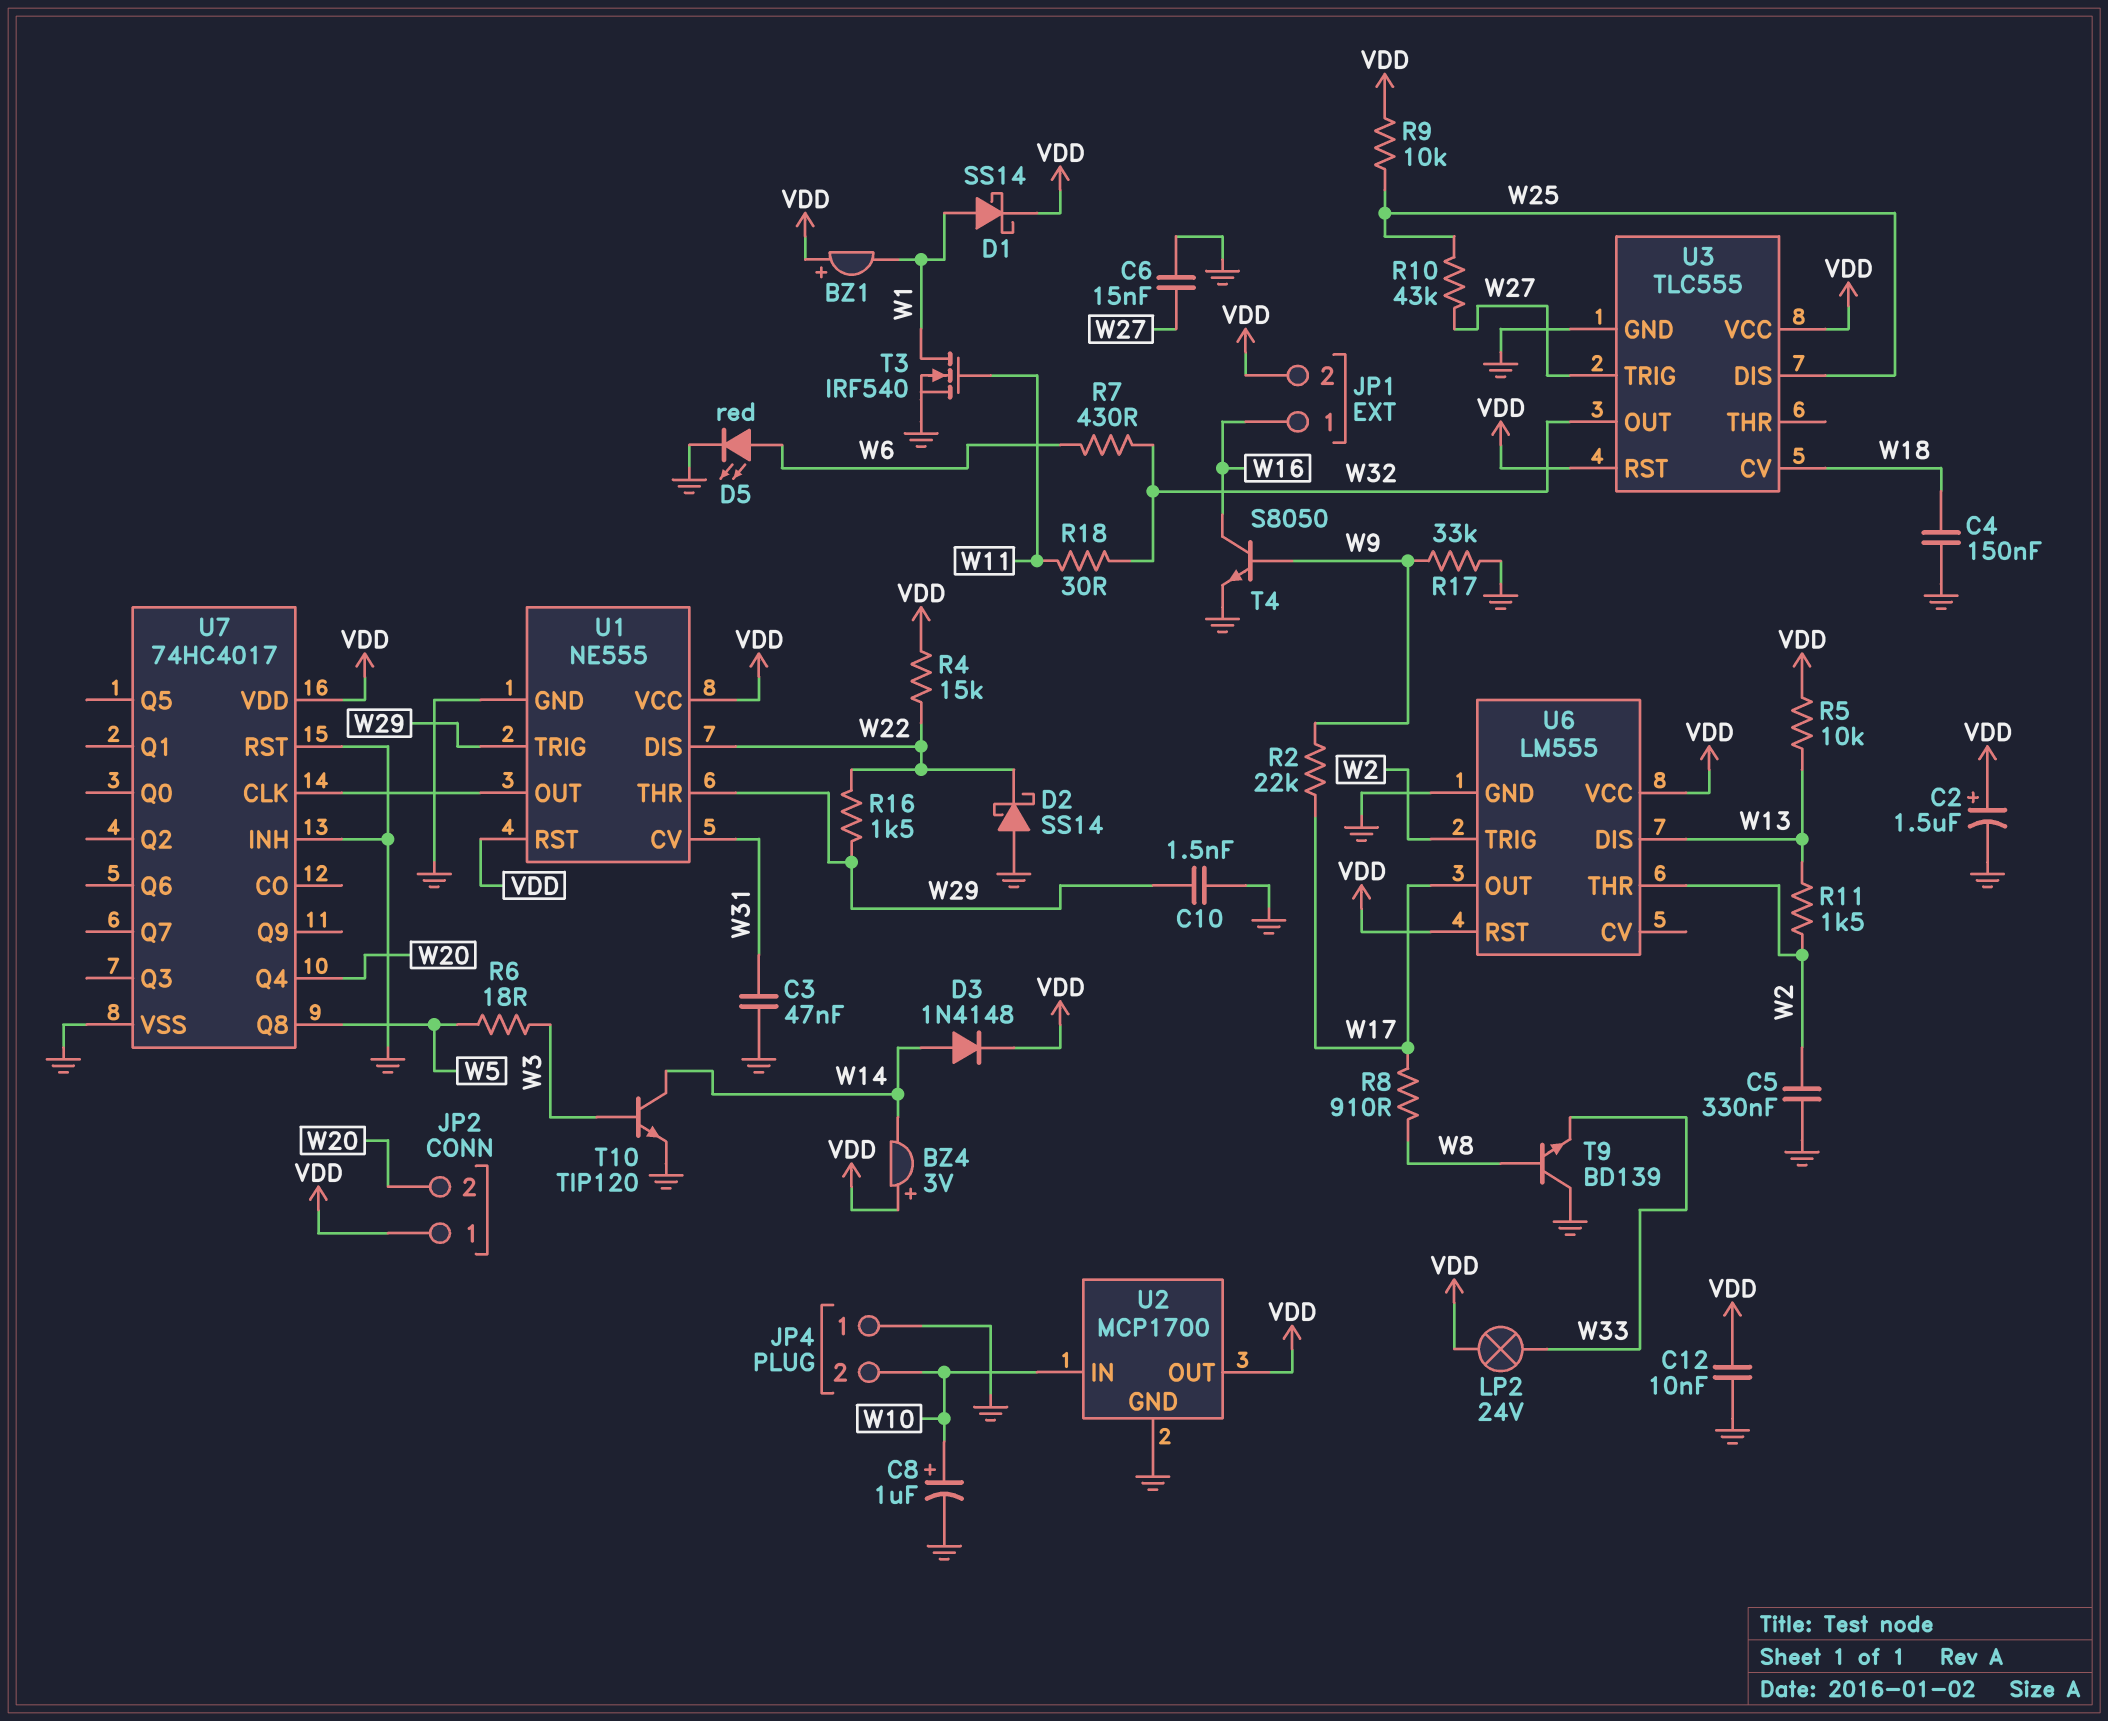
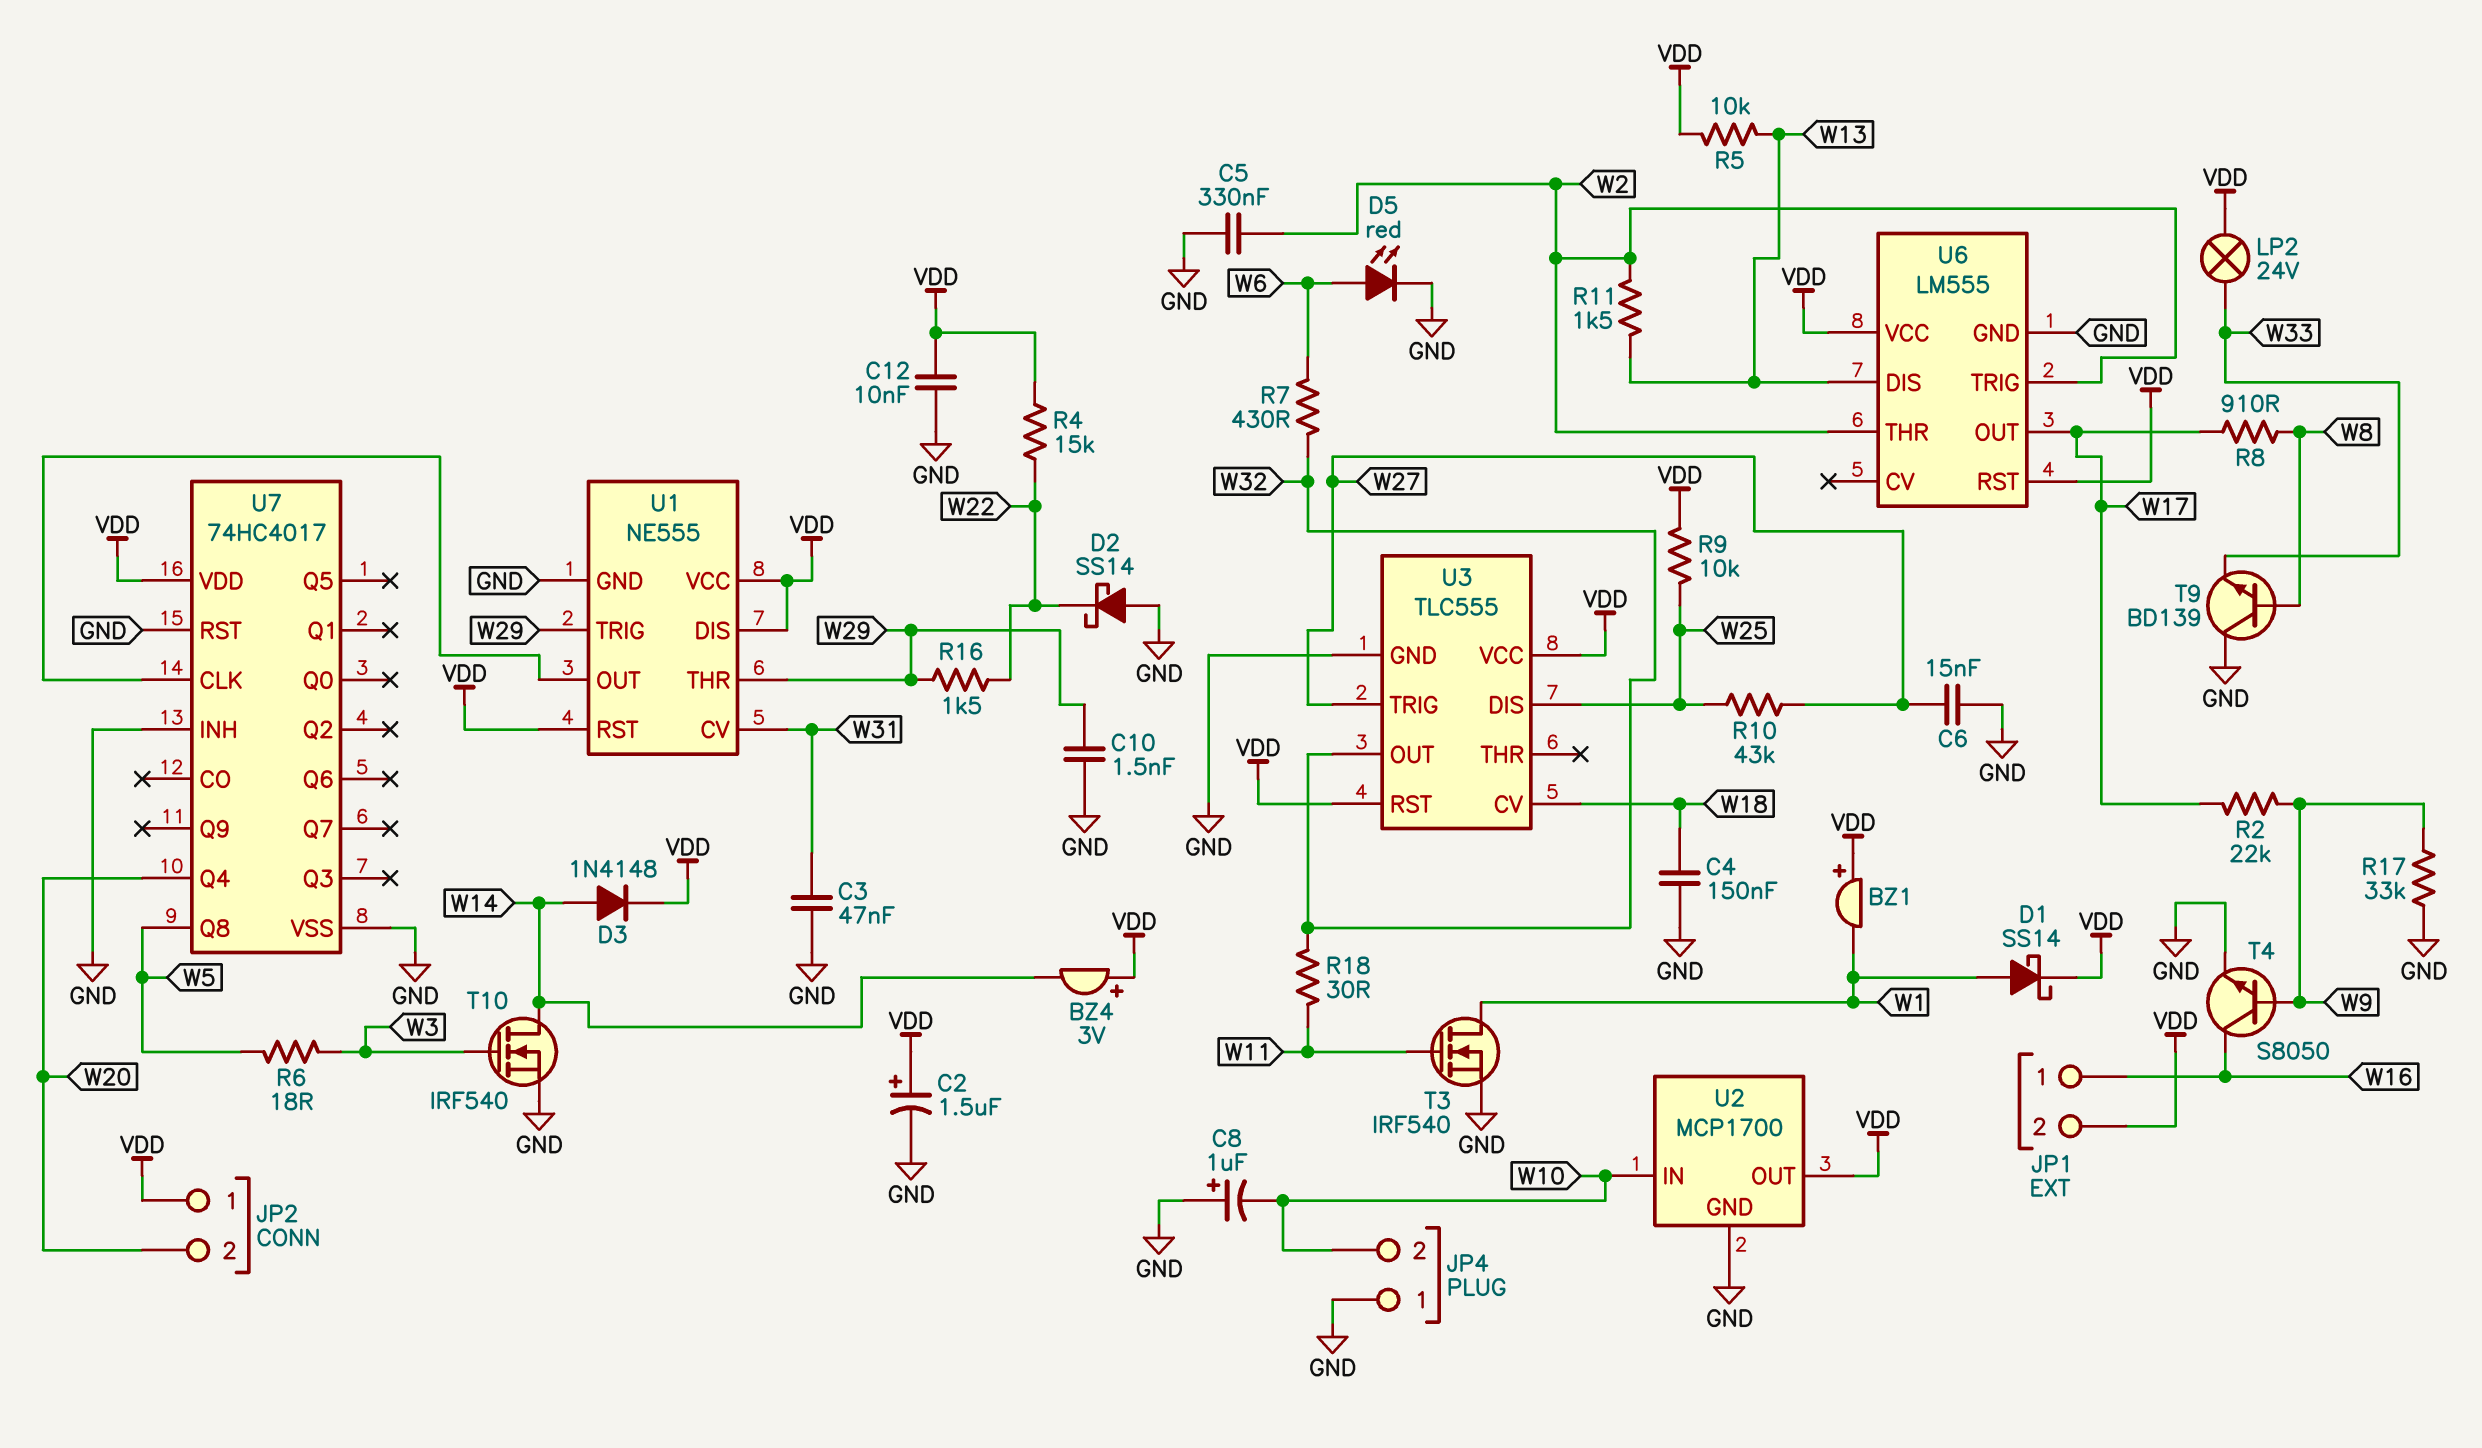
C8: 1uF (plus W10, minus GND) -> 1uF (plus GND, minus W10)
T10: NPN TIP120 (B W3, C W14, E GND) -> NMOS IRF540 (G W3, D W14, S GND)
U1 pin DIS: W22 -> VDD

